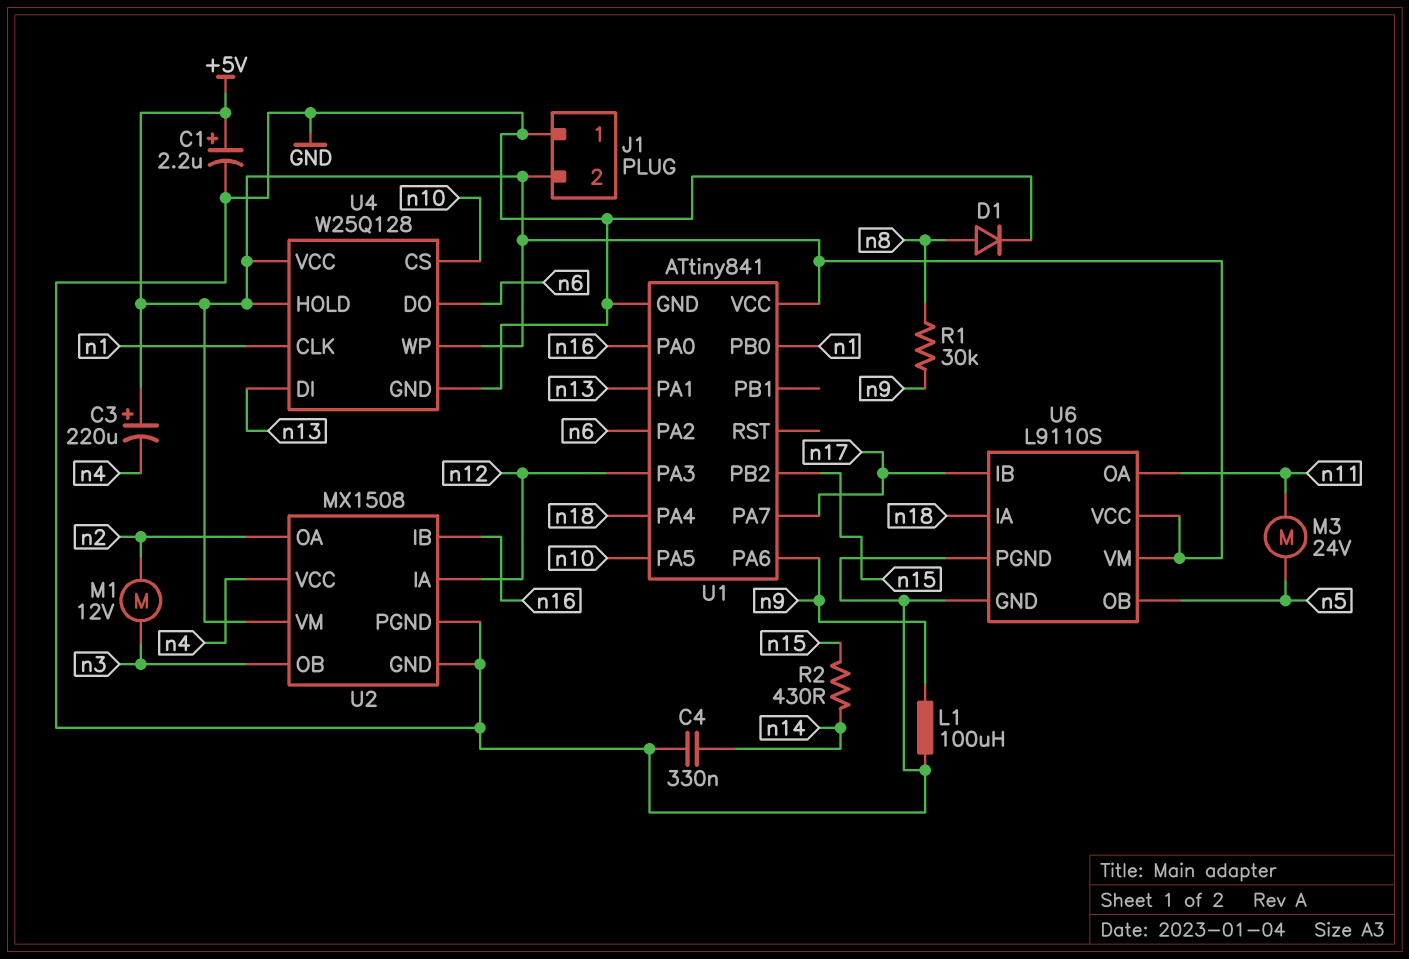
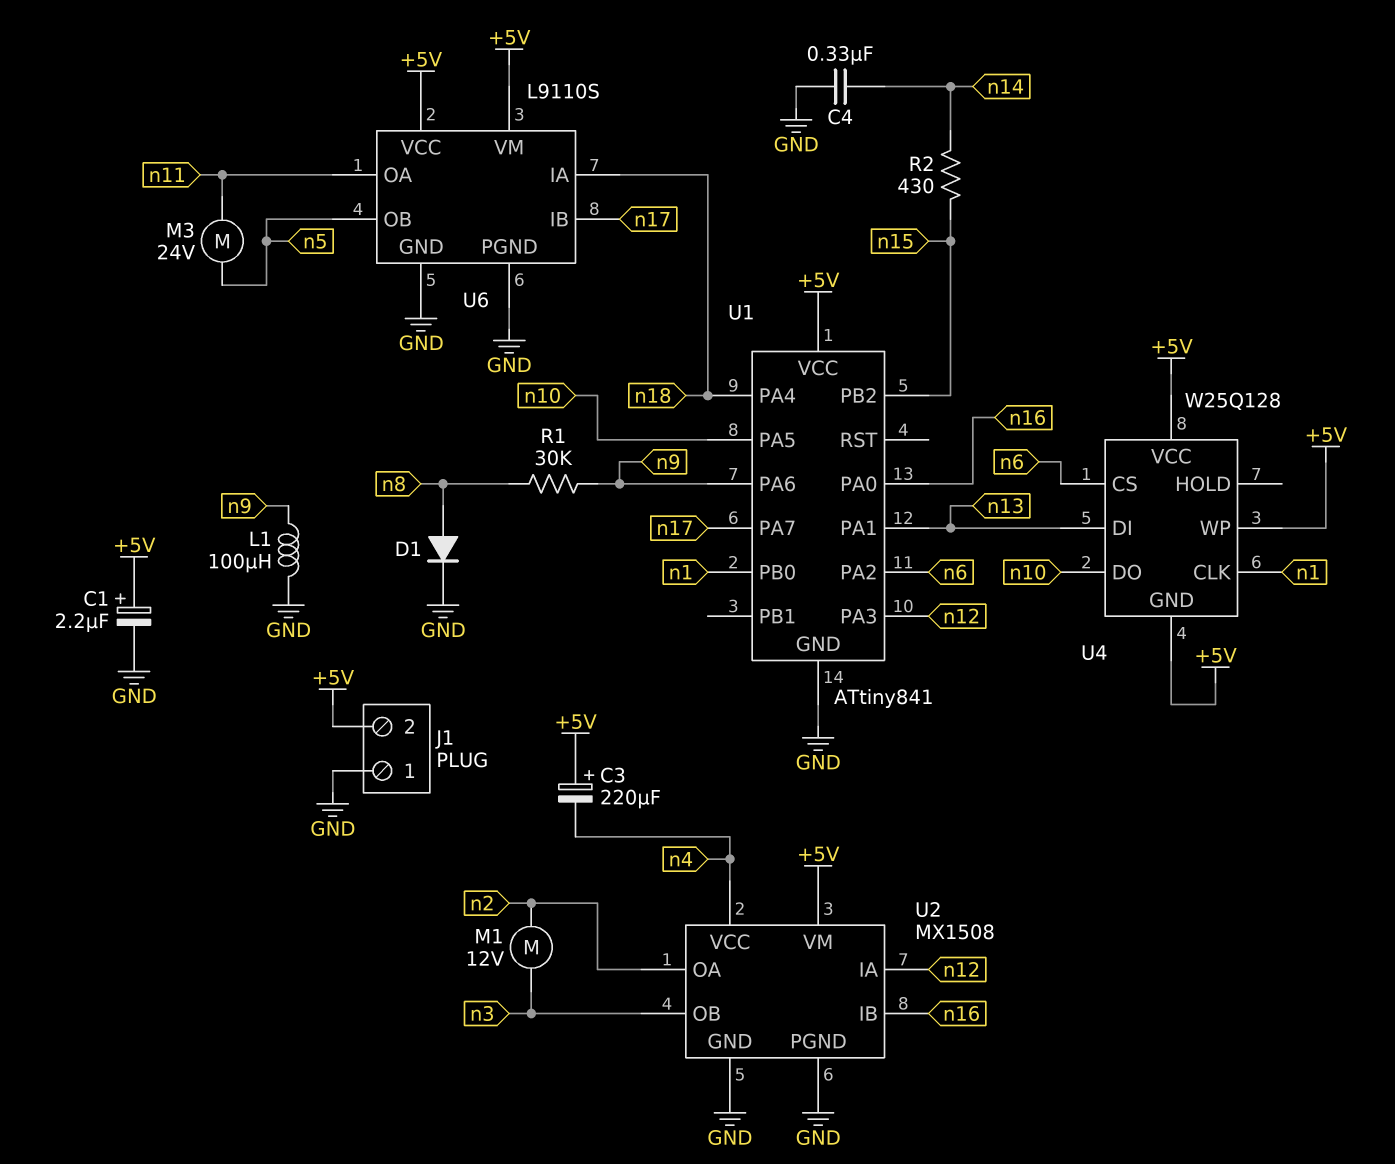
U4 pin CS: n10 -> n6
U4 pin DO: n6 -> n10
U4 pin GND: GND -> +5V
U4 pin HOLD: +5V -> none

